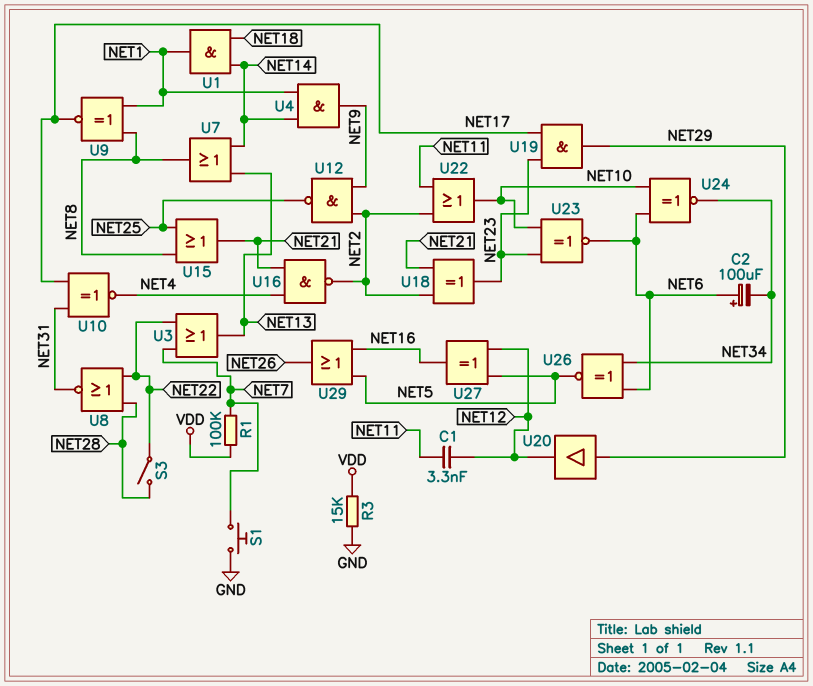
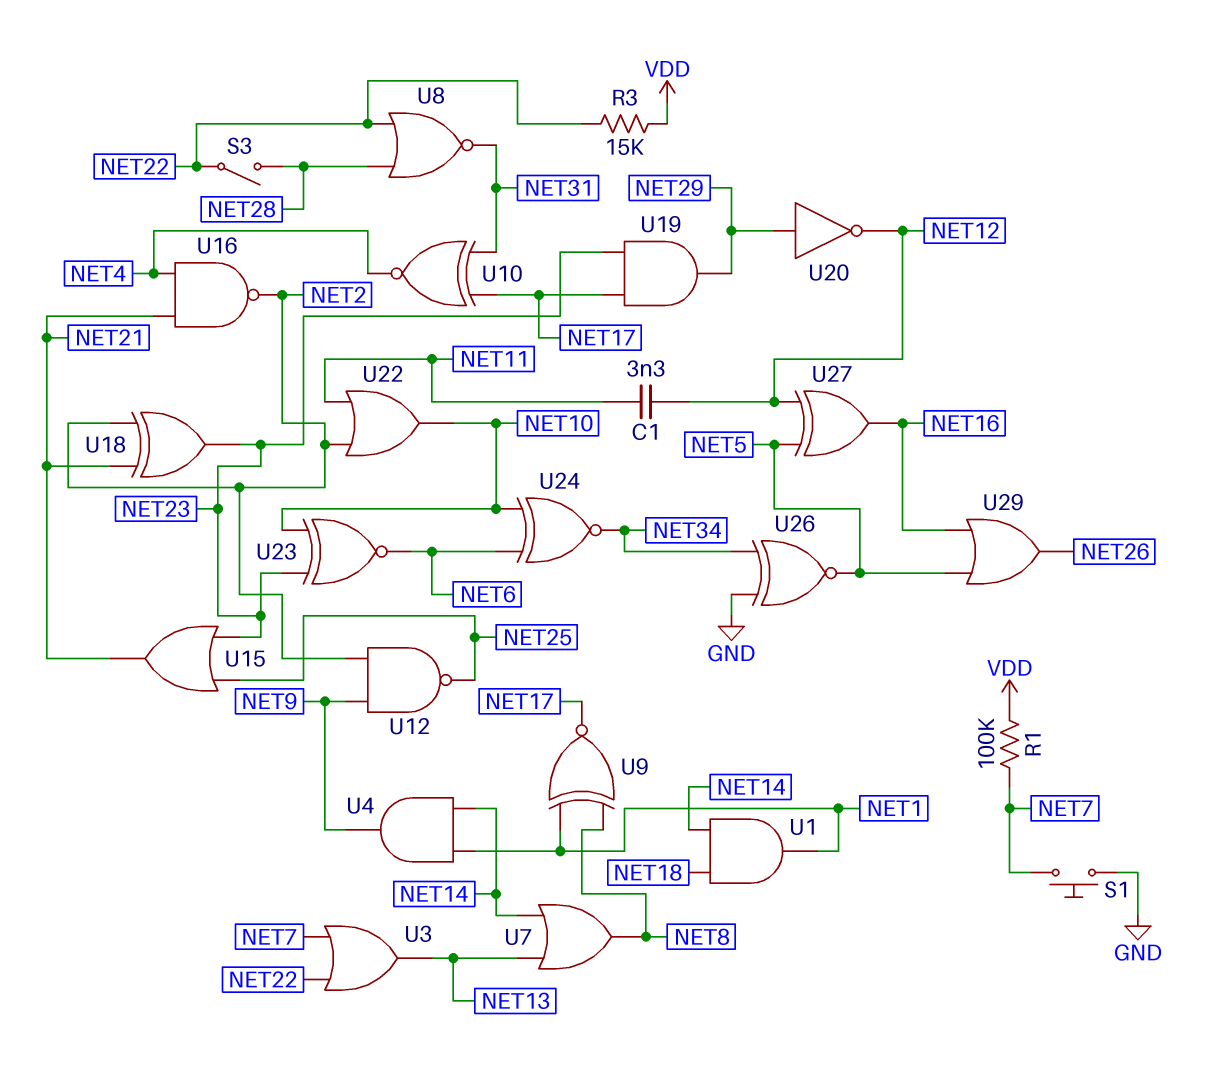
C2: 100uF (plus NET6, minus NET34) -> none
R3: 15k (GND, VDD) -> 15k (NET22, VDD)
U15: OR (in NET8, in NET25, out NET21) -> OR (in NET23, in NET25, out NET21)
U20: buffer (in NET29, out NET12) -> NOT (in NET29, out NET12)
U26: XNOR (in NET6, in NET34, out NET5) -> XNOR (in GND, in NET34, out NET5)

